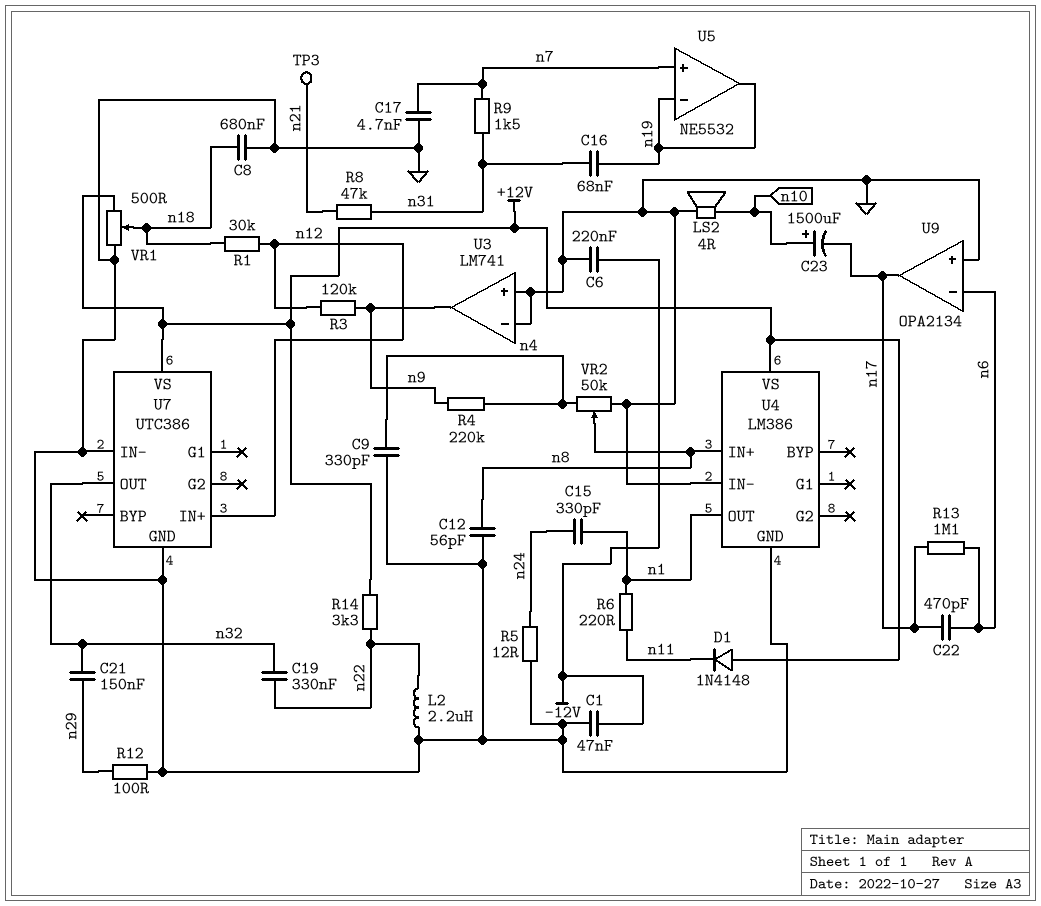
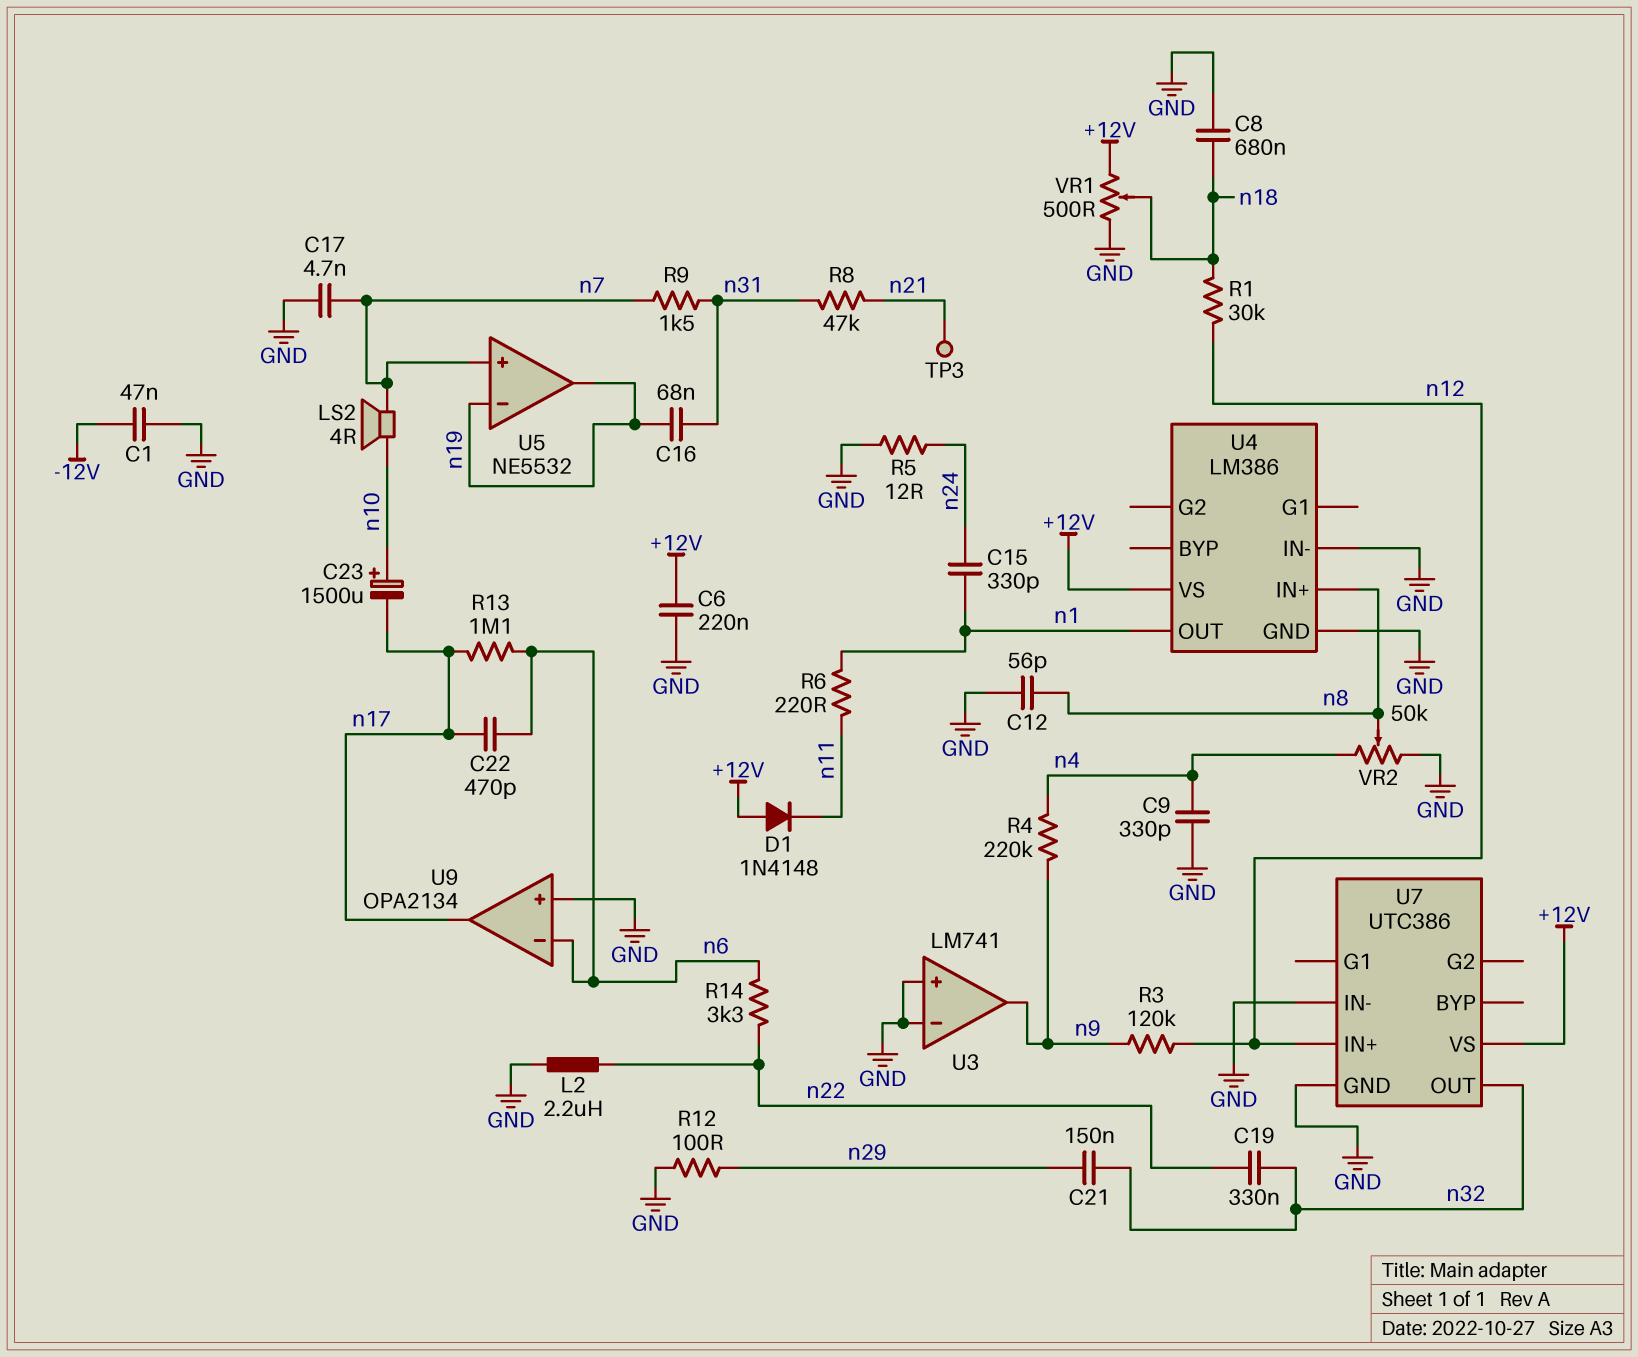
C6: 220nF (-12V, GND) -> 220nF (+12V, GND)
LS2: speaker 4R (GND, n10) -> speaker 4R (n7, n10)
R14: 3.3k (+12V, n22) -> 3.3k (n6, n22)

